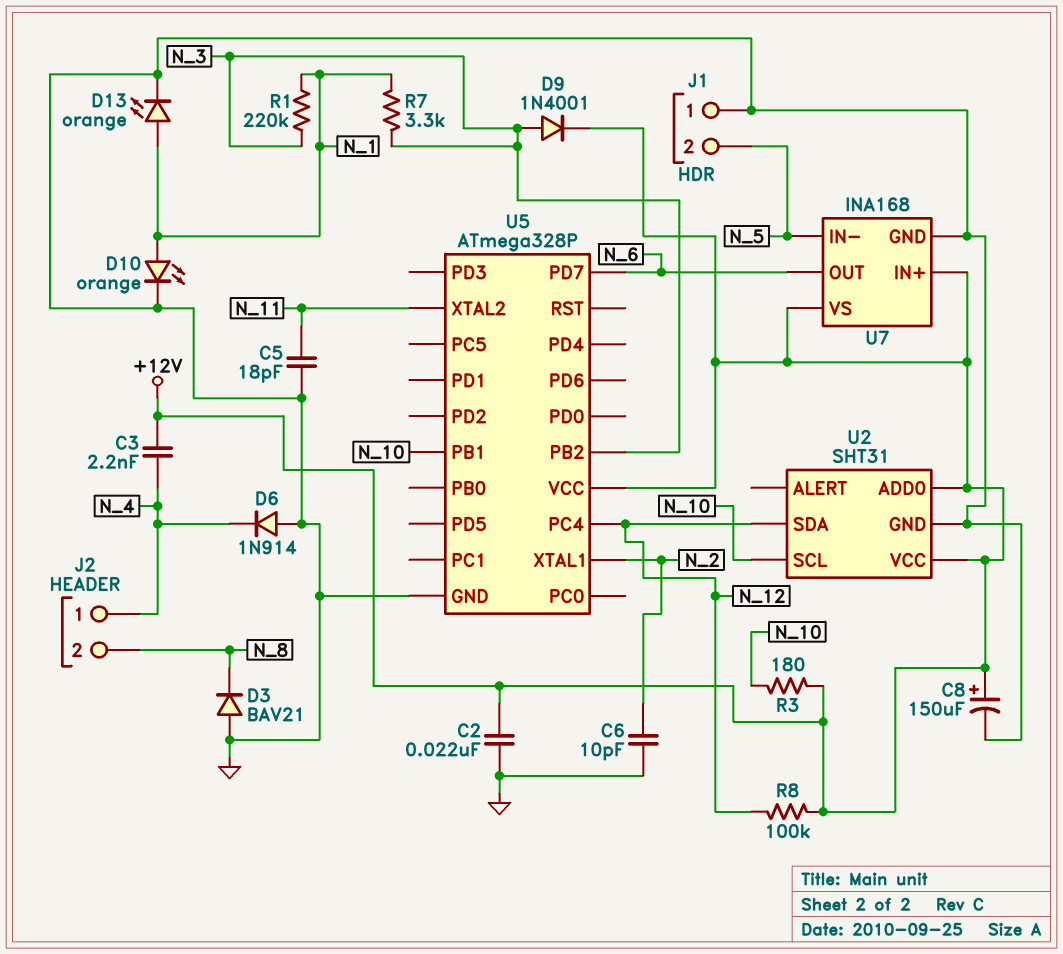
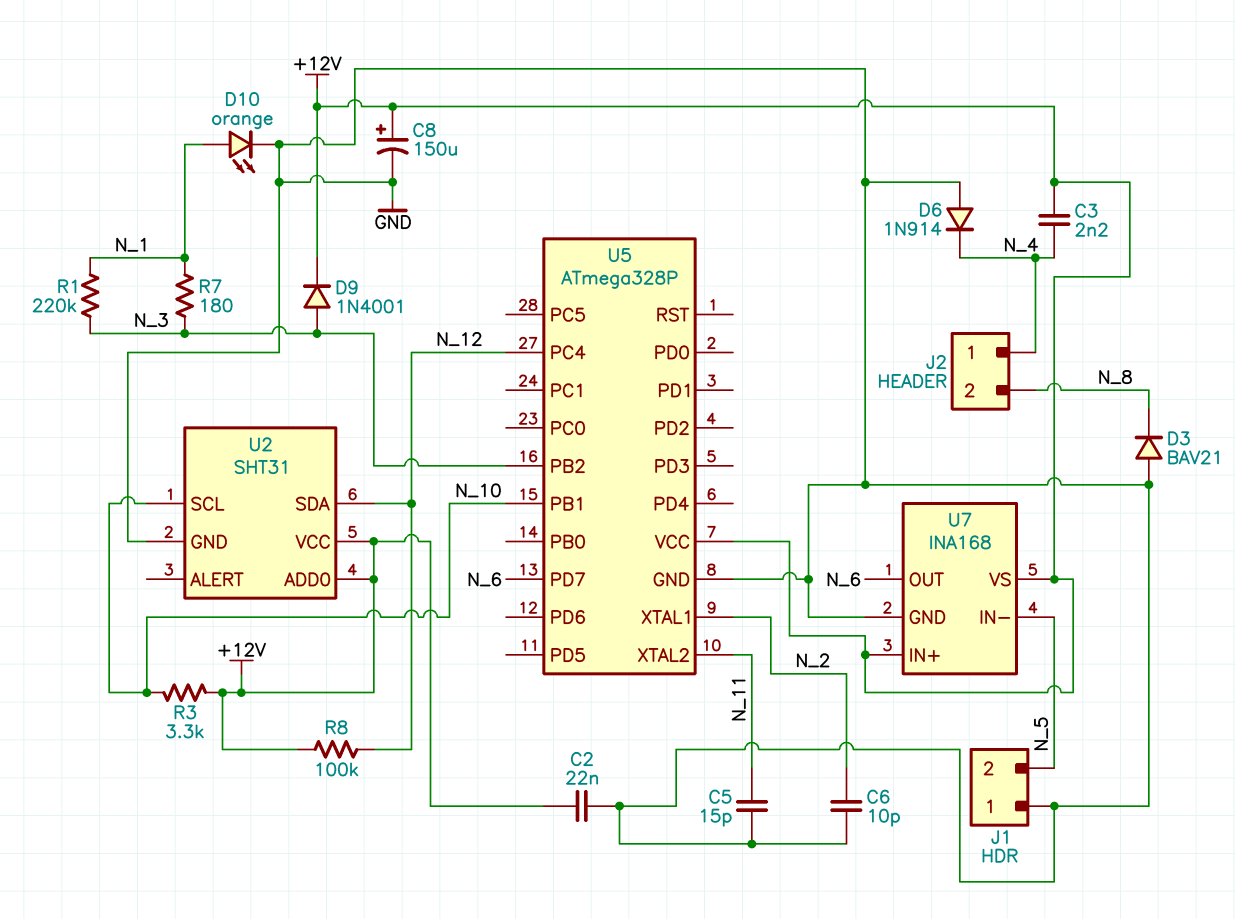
C5: 18pF (GND, N_11) -> 15pF (GND, N_11)
D13: LED orange (A N_1, K GND) -> none
R3: 180 (+12V, N_10) -> 3.3k (+12V, N_10)
R7: 3.3k (N_1, N_3) -> 180 (N_1, N_3)

